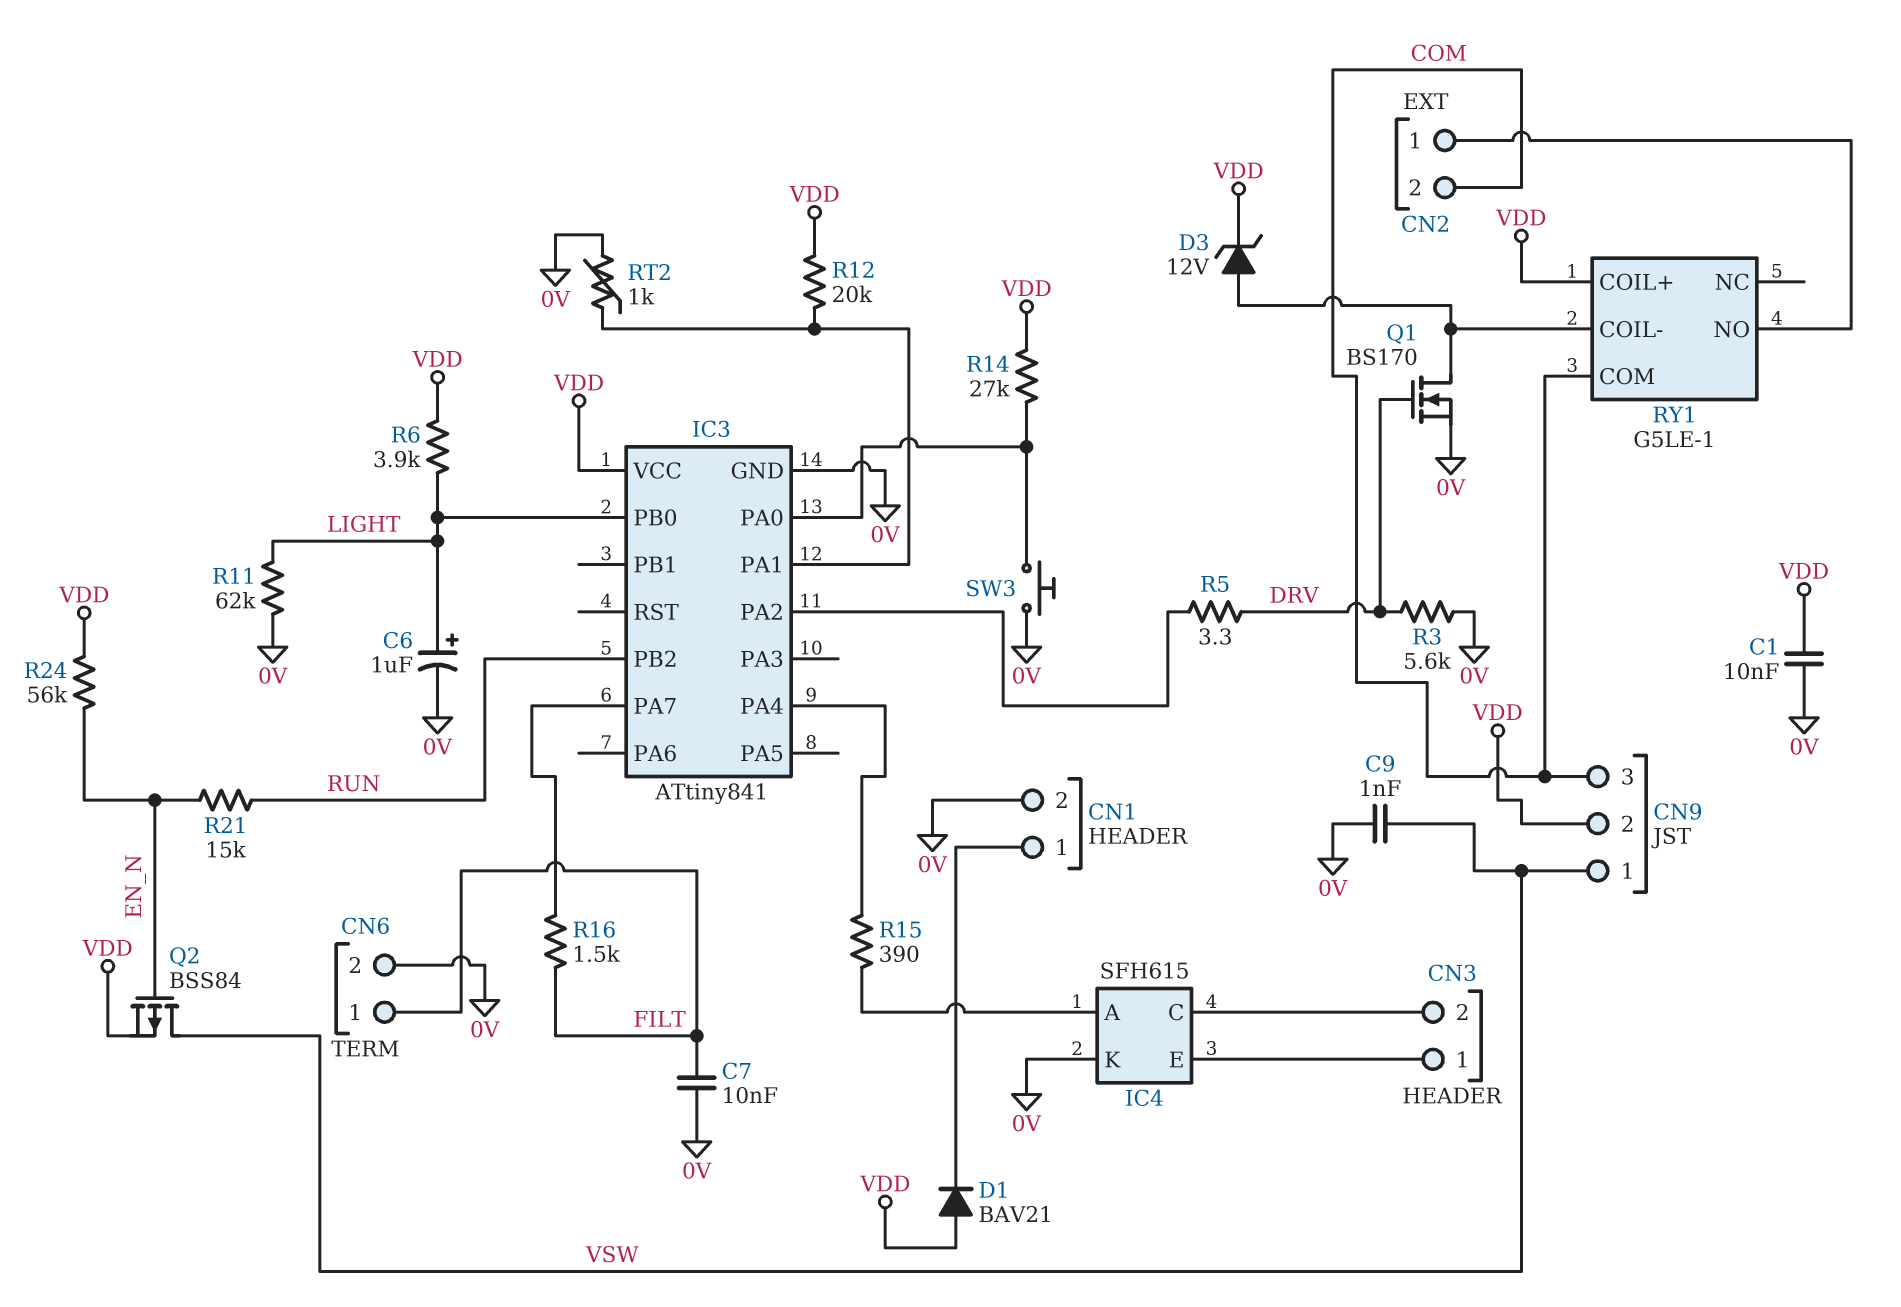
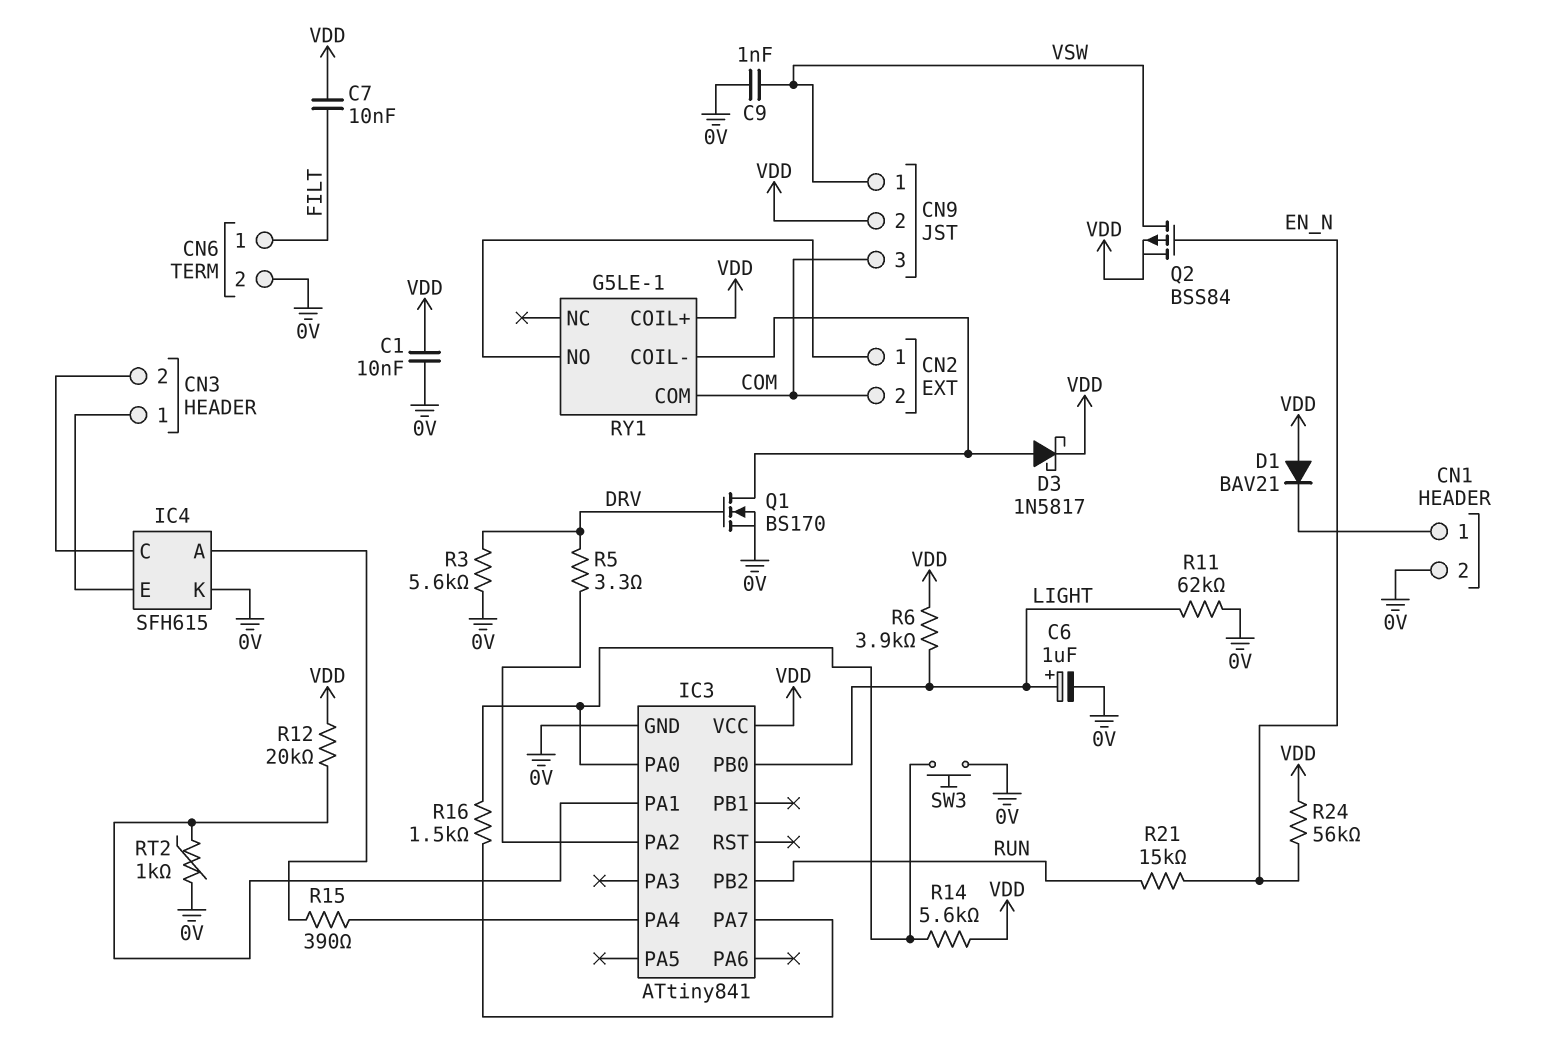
C7: 10nF (0V, FILT) -> 10nF (FILT, VDD)
D3: zener 12V (A RY1/COIL-, K VDD) -> schottky 1N5817 (A RY1/COIL-, K VDD)
R14: 27k (IC3/PA0, VDD) -> 5.6k (IC3/PA0, VDD)
R16: 1.5k (FILT, IC3/PA7) -> 1.5k (IC3/PA0, IC3/PA7)

